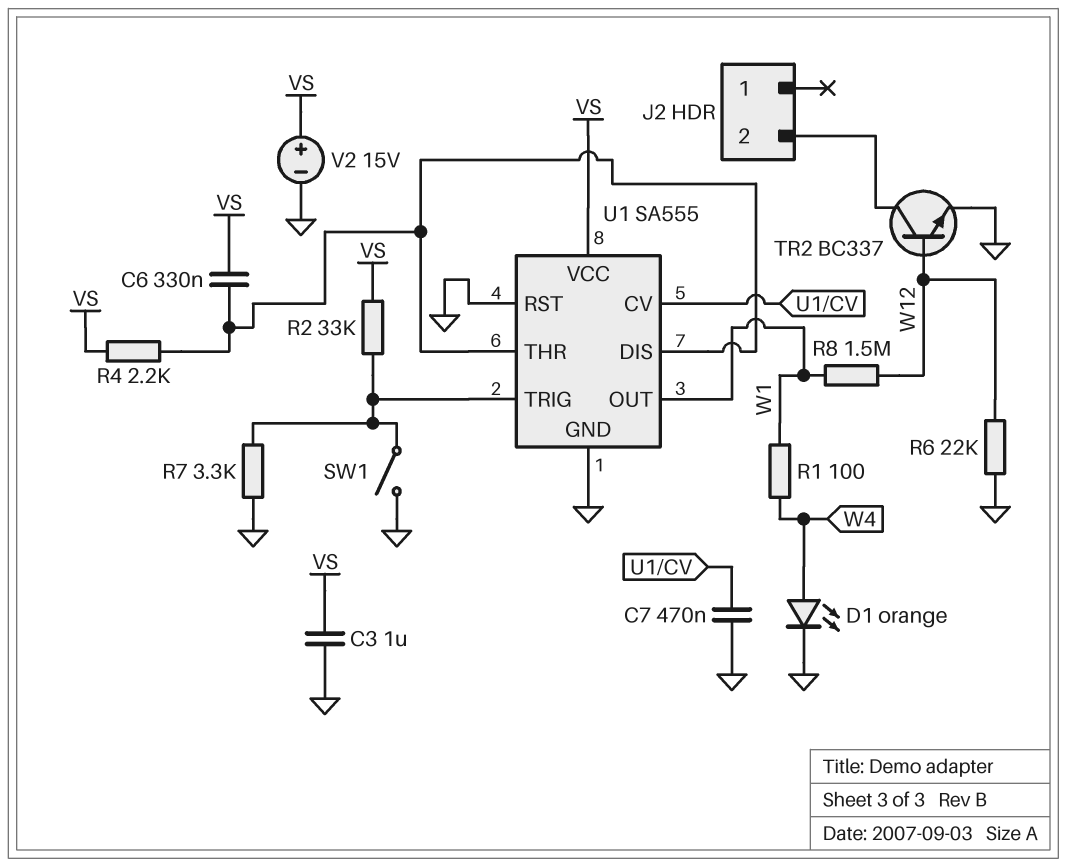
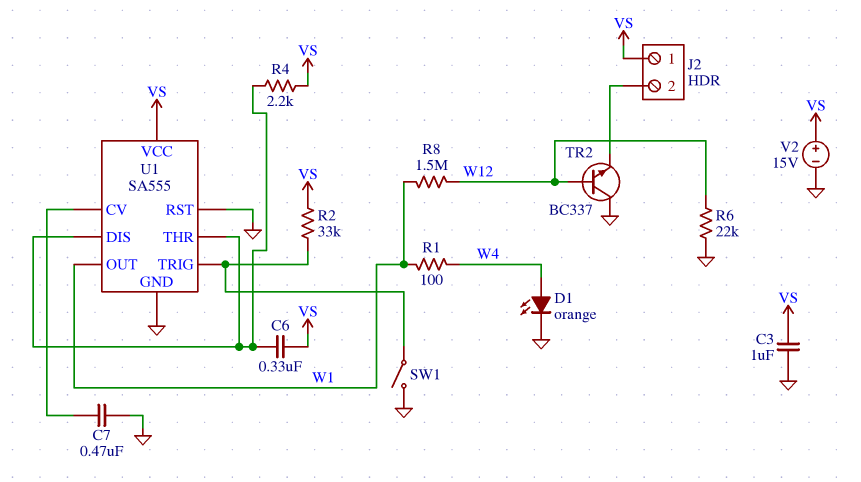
J2 pin 1: none -> VS
R7: 3.3k (GND, U1/TRIG) -> none
TR2: NPN BC337 (B W12, C J2/2, E GND) -> NPN BC337 (B W12, C GND, E J2/2)

